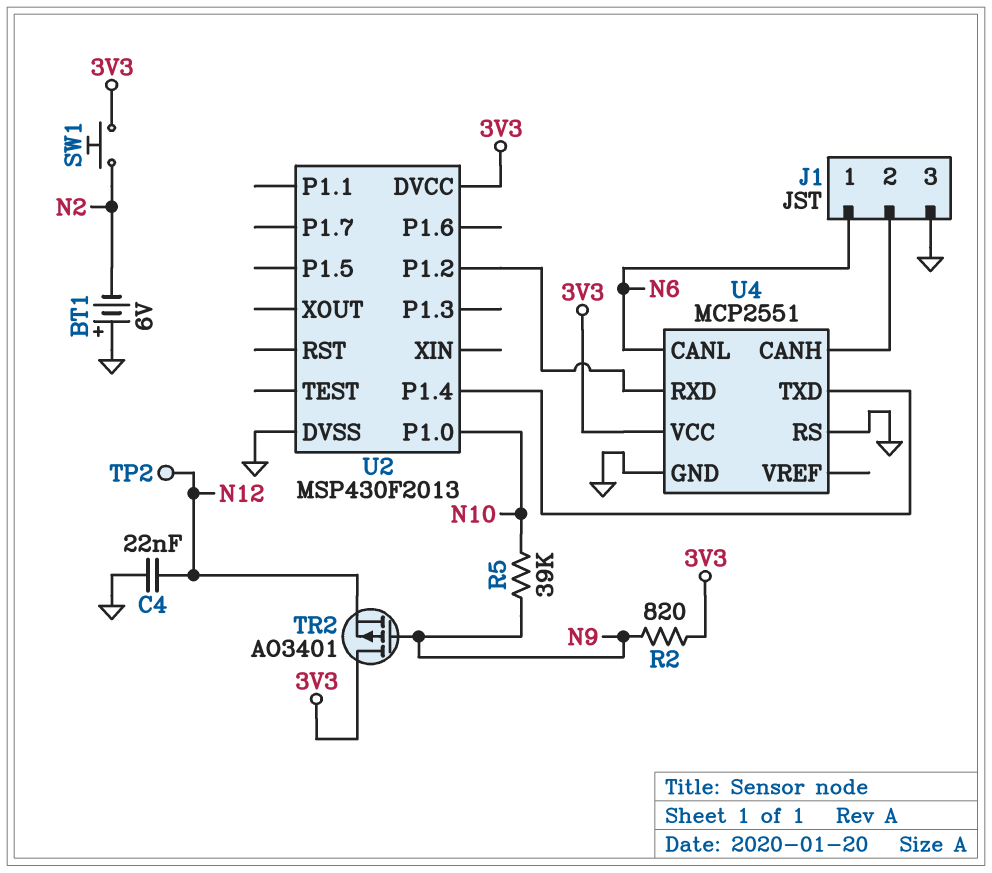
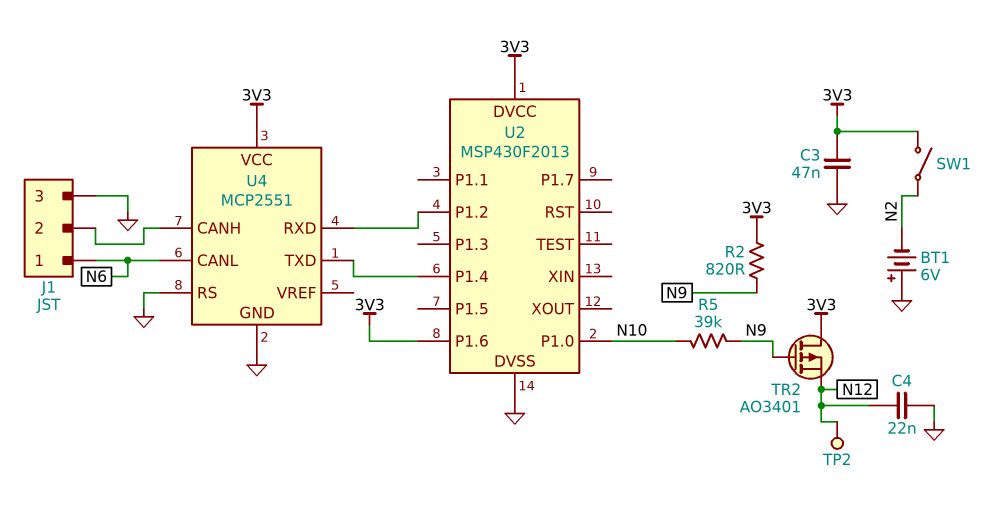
C3: none -> 47nF (3V3, GND)
SW1: button (3V3, N2) -> switch (3V3, N2)
U2 pin P1.6: none -> 3V3

